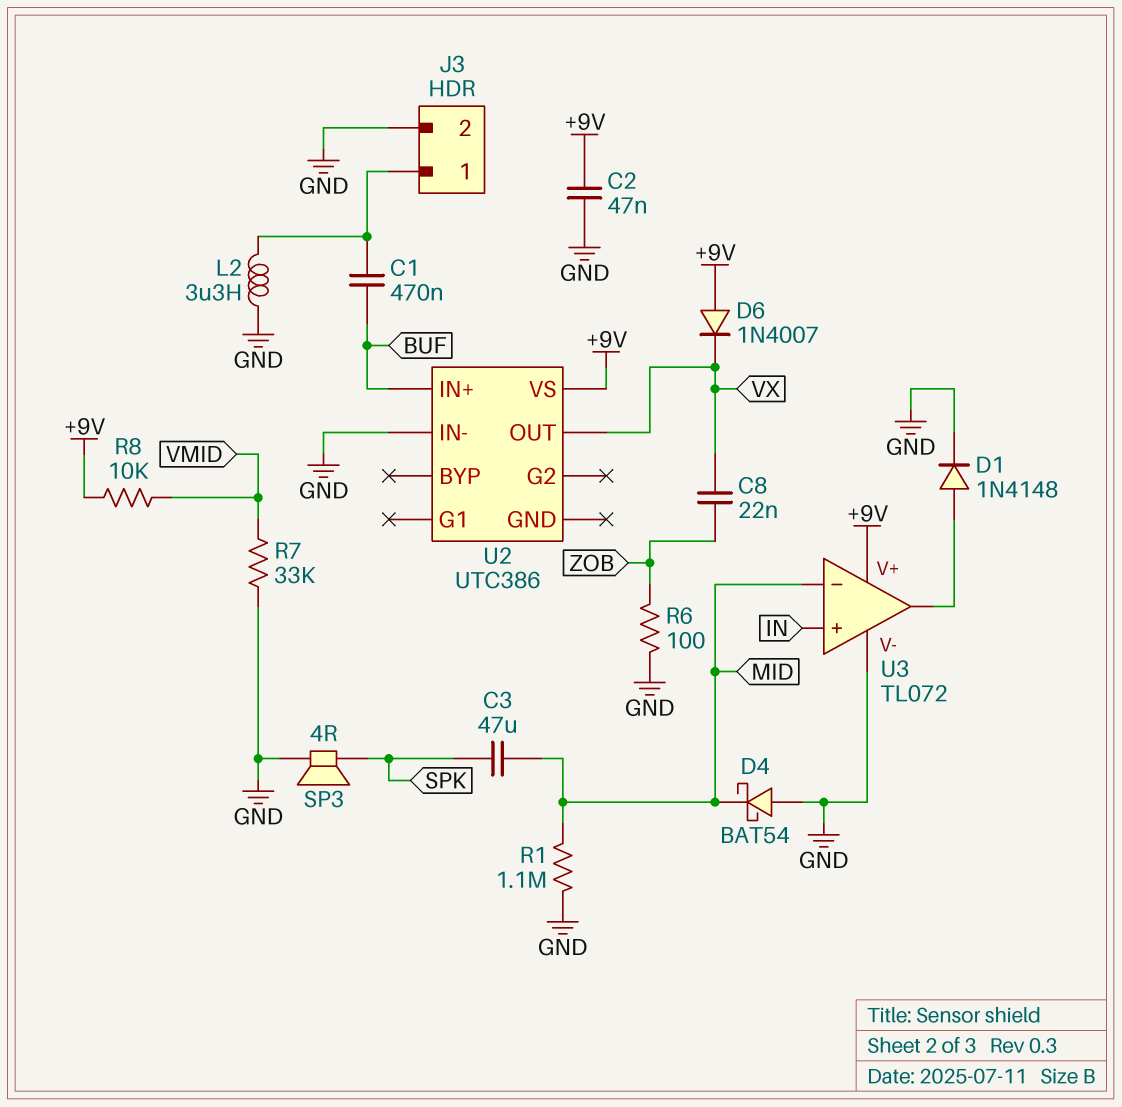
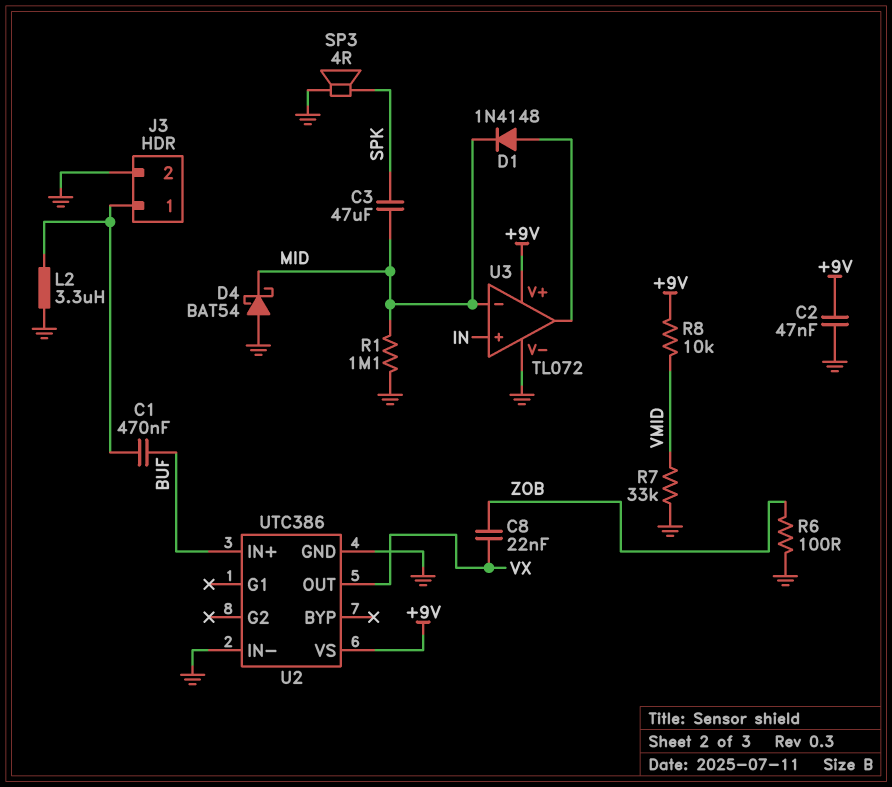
D1: diode 1N4148 (A U3/out, K GND) -> diode 1N4148 (A U3/out, K MID)
D6: diode 1N4007 (A +9V, K VX) -> none
U2 pin GND: none -> GND

